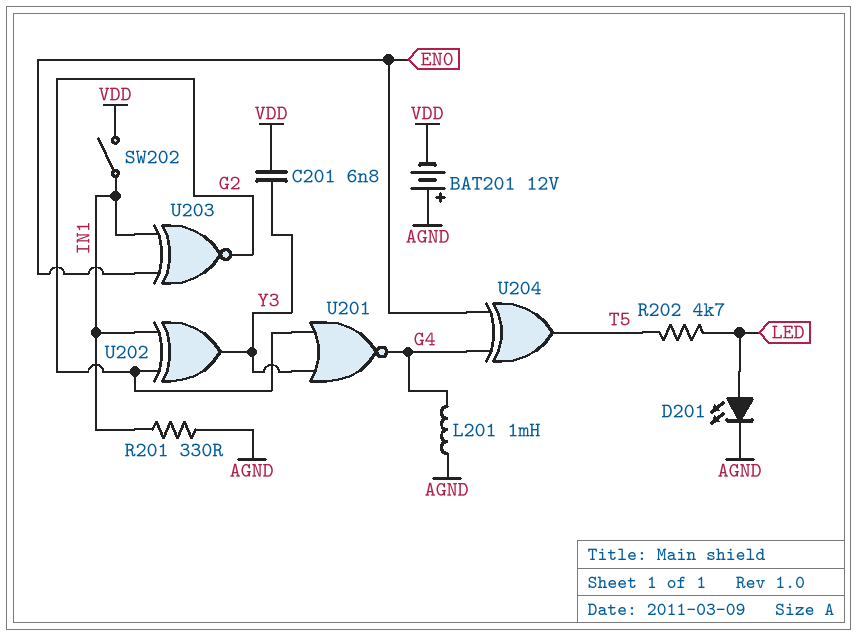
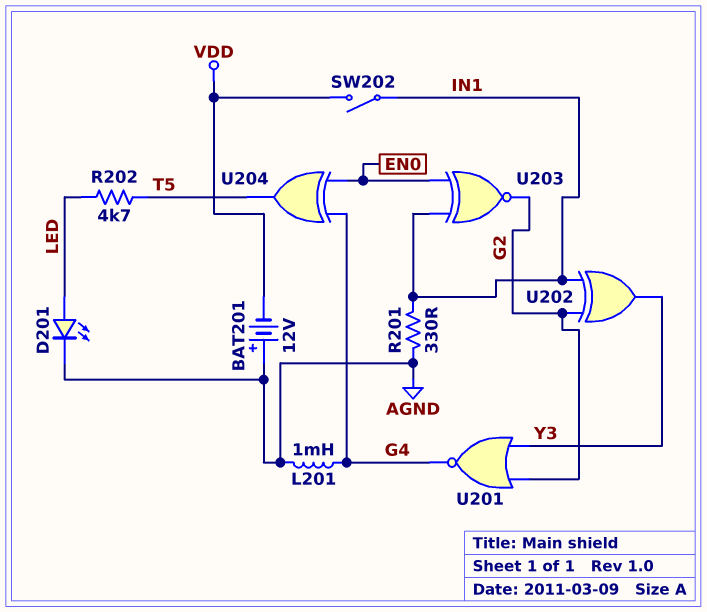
C201: 6.8nF (VDD, Y3) -> none

